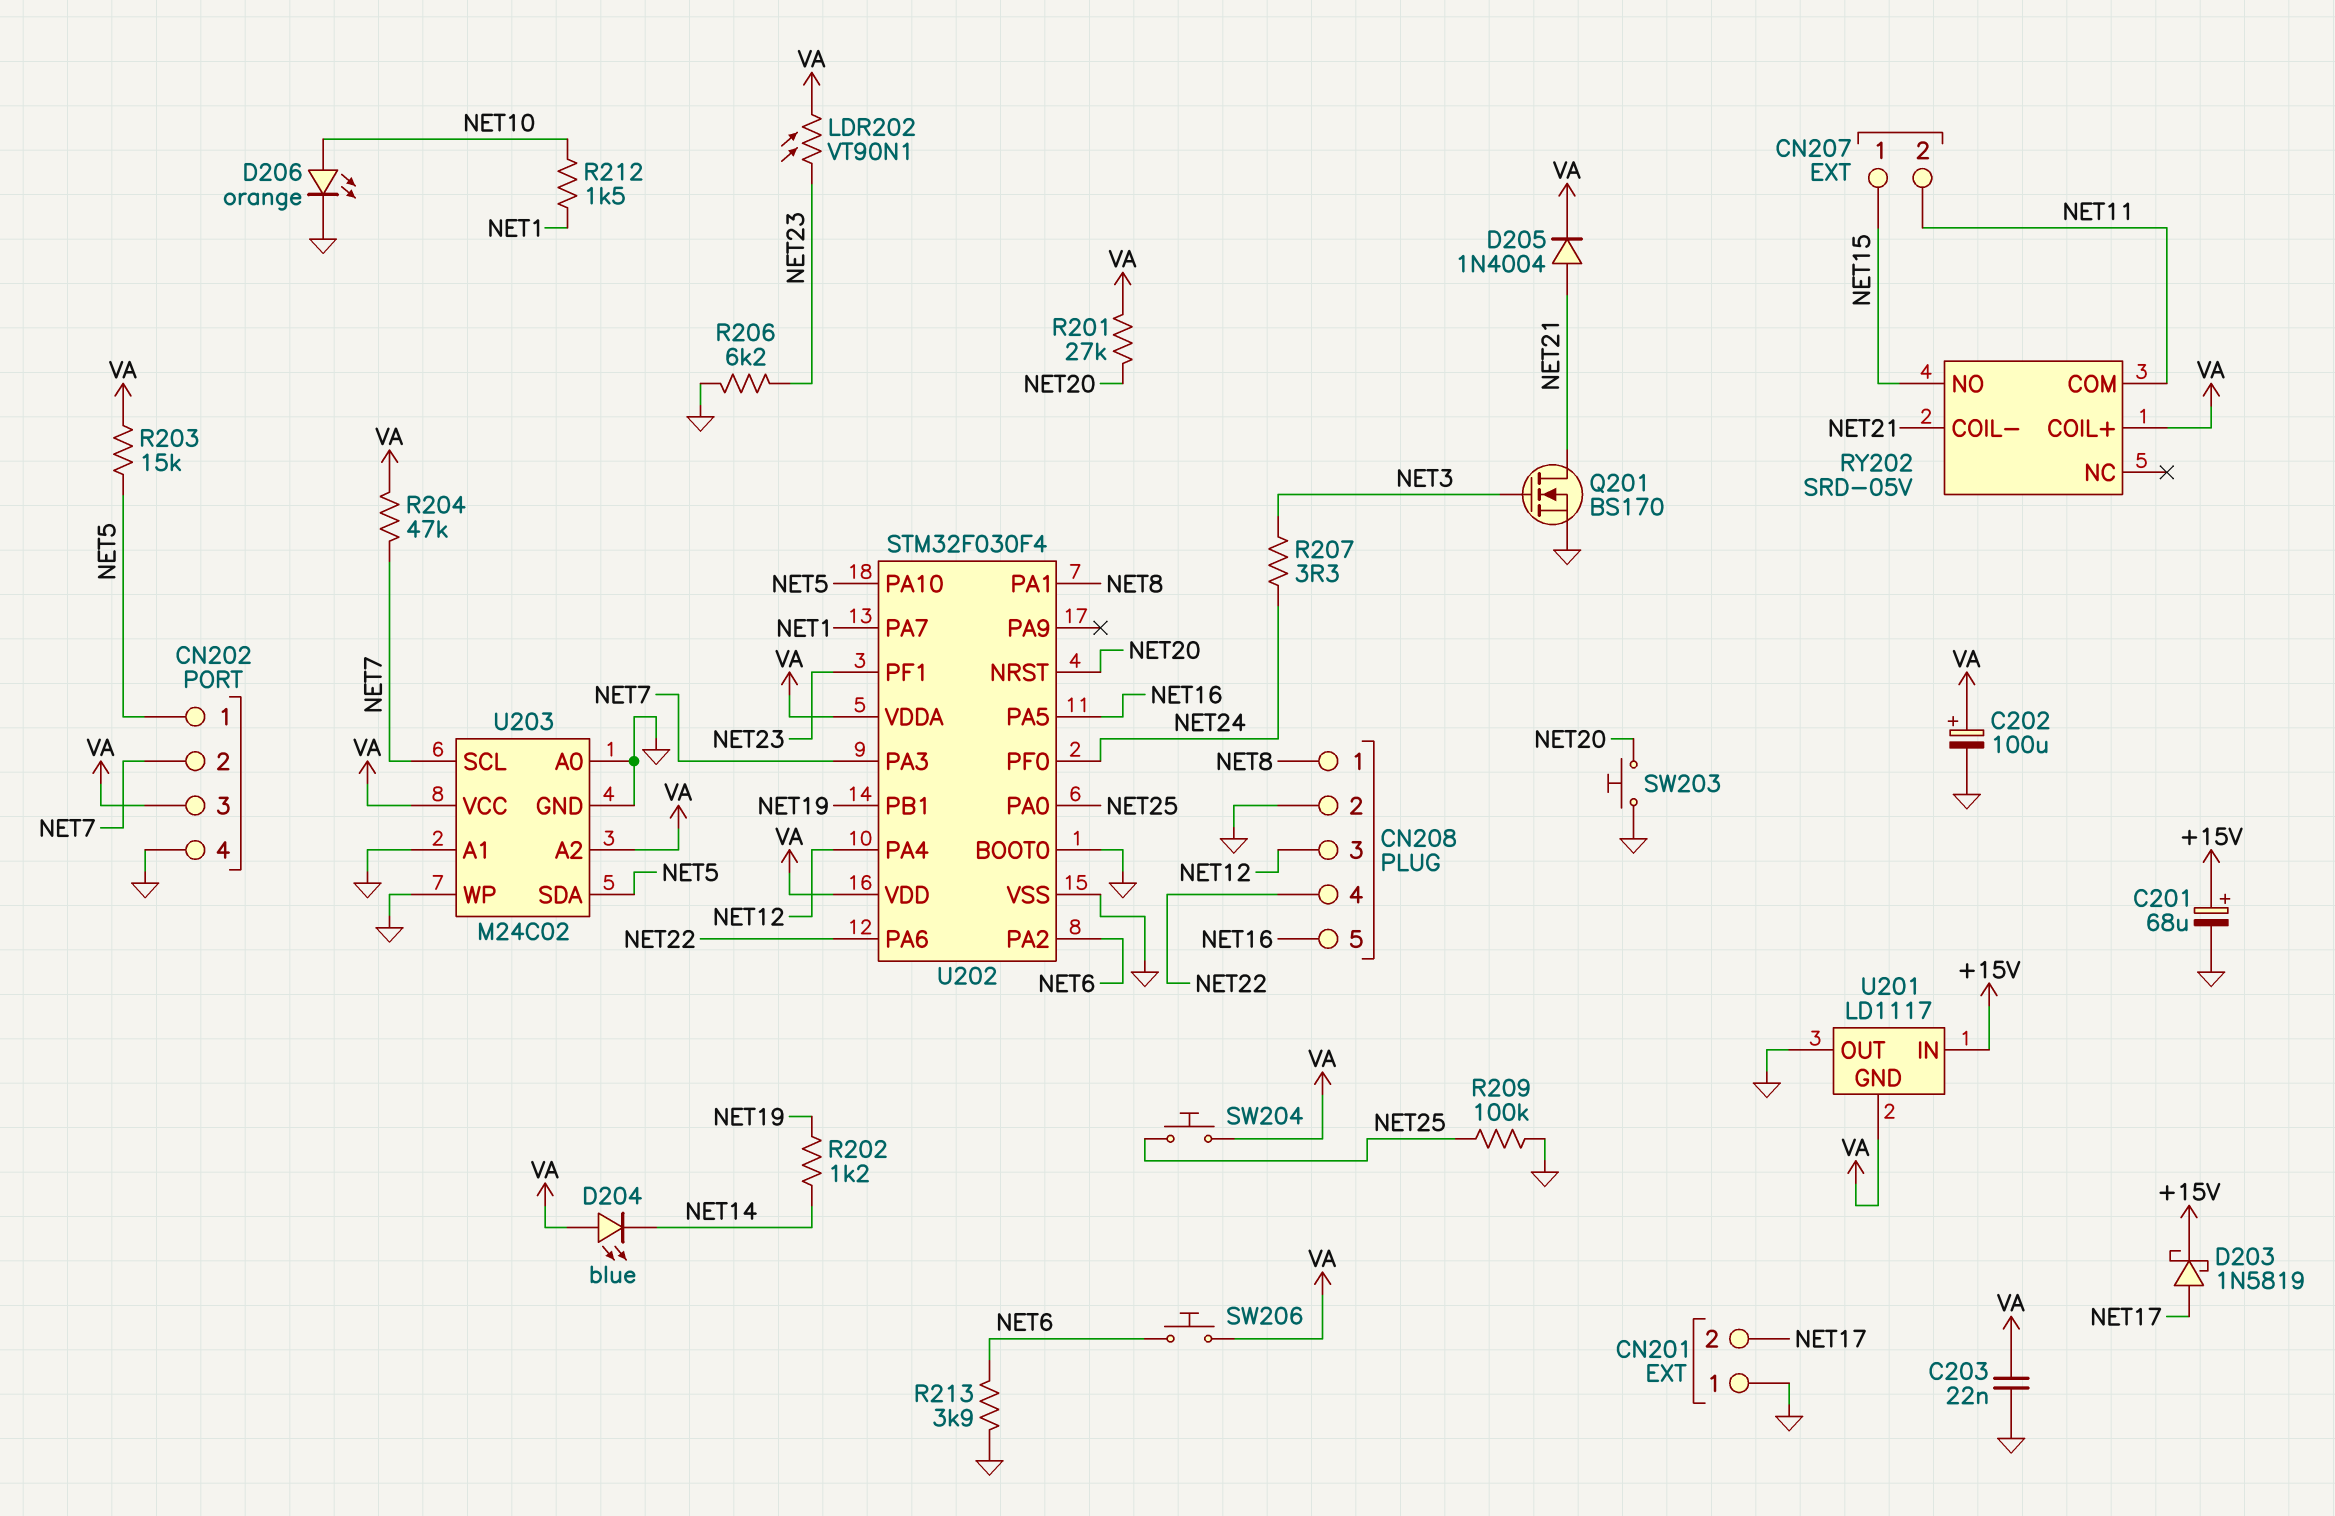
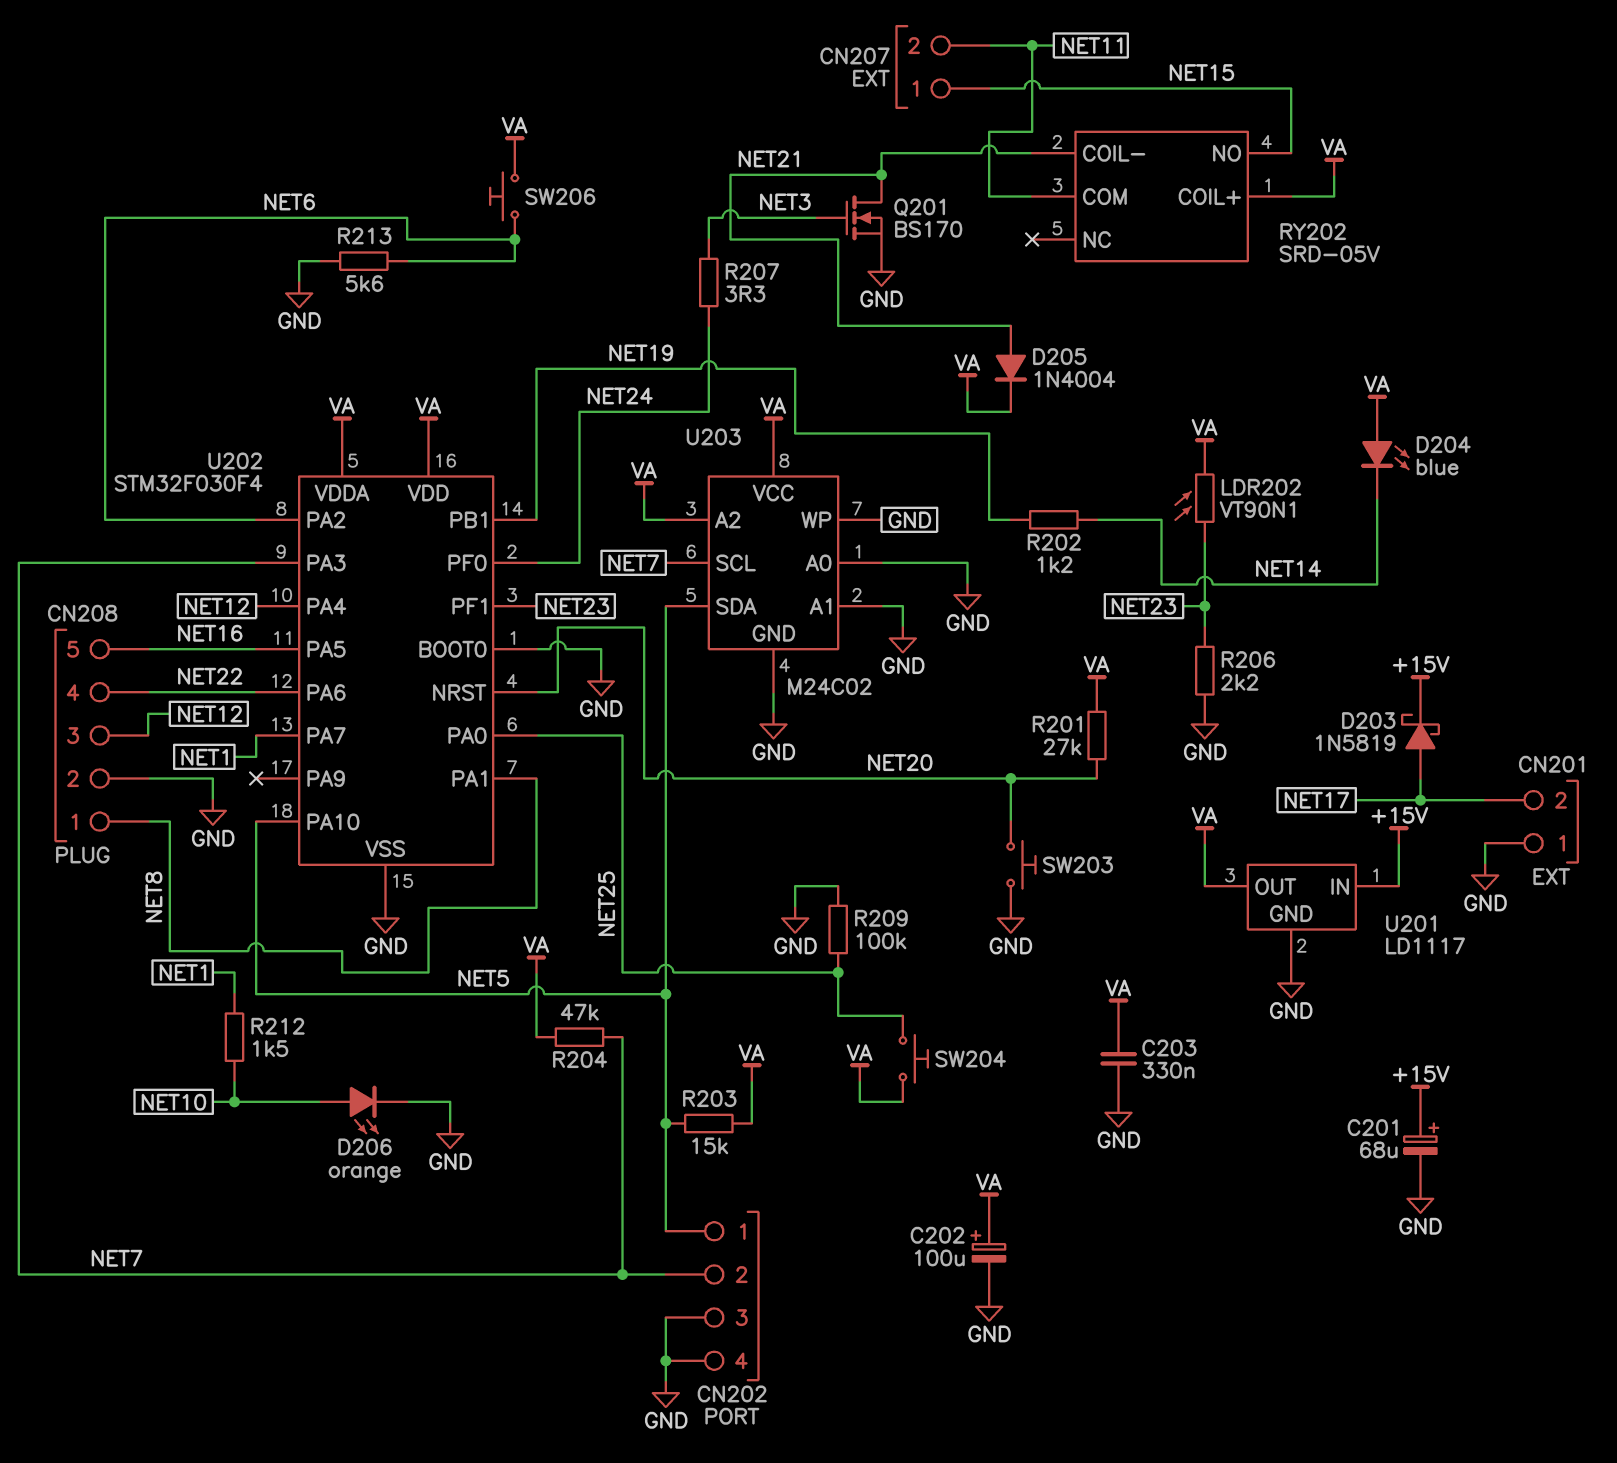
C203: 22nF (GND, VA) -> 330nF (GND, VA)
CN202 pin 3: VA -> GND
R206: 6.2k (GND, NET23) -> 2.2k (GND, NET23)
R213: 3.9k (GND, NET6) -> 5.6k (GND, NET6)
U201 pin GND: VA -> GND
U201 pin OUT: GND -> VA

